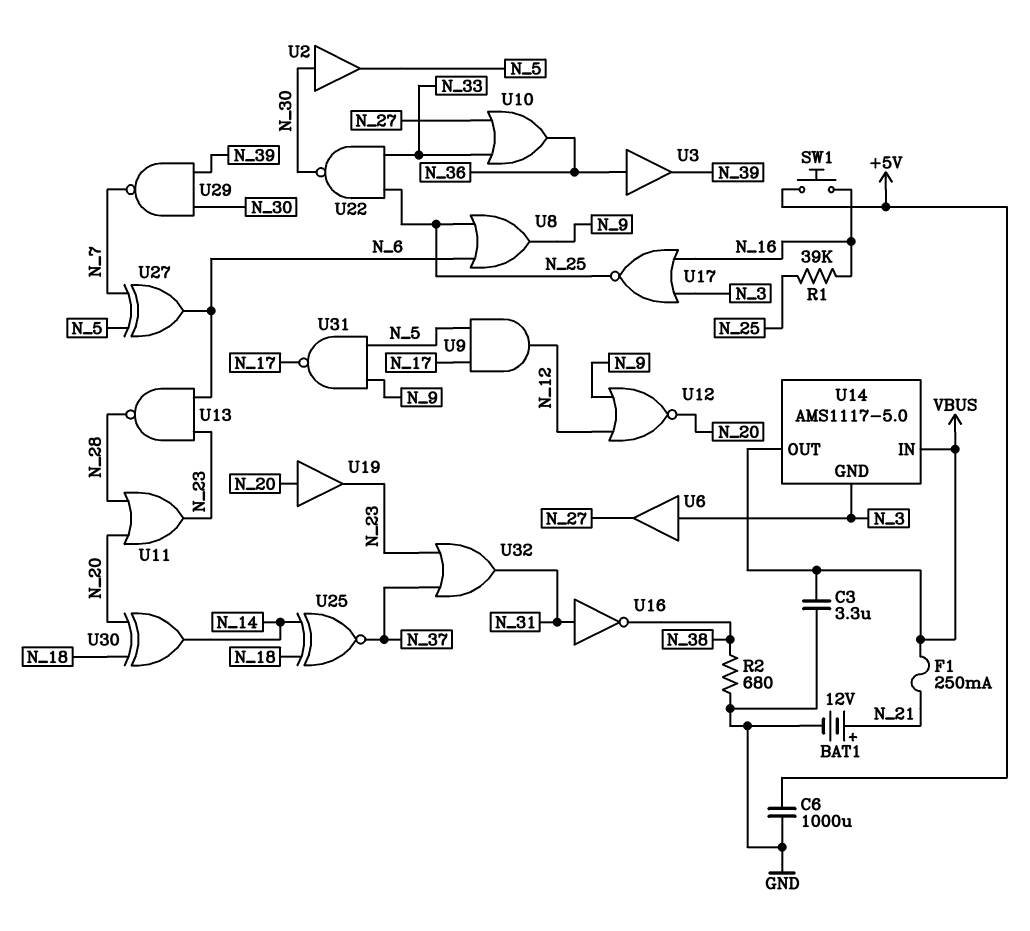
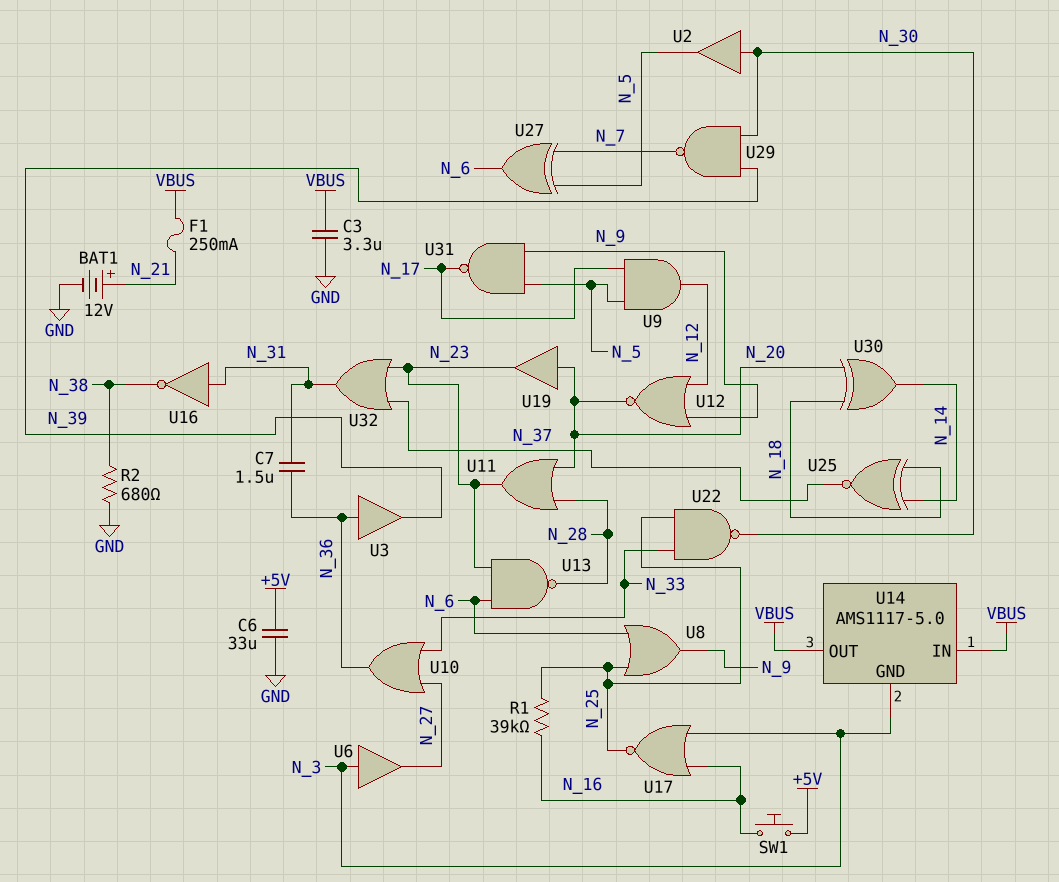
C6: 1000uF (+5V, GND) -> 33uF (+5V, GND)
C7: none -> 1.5uF (N_31, N_36)

